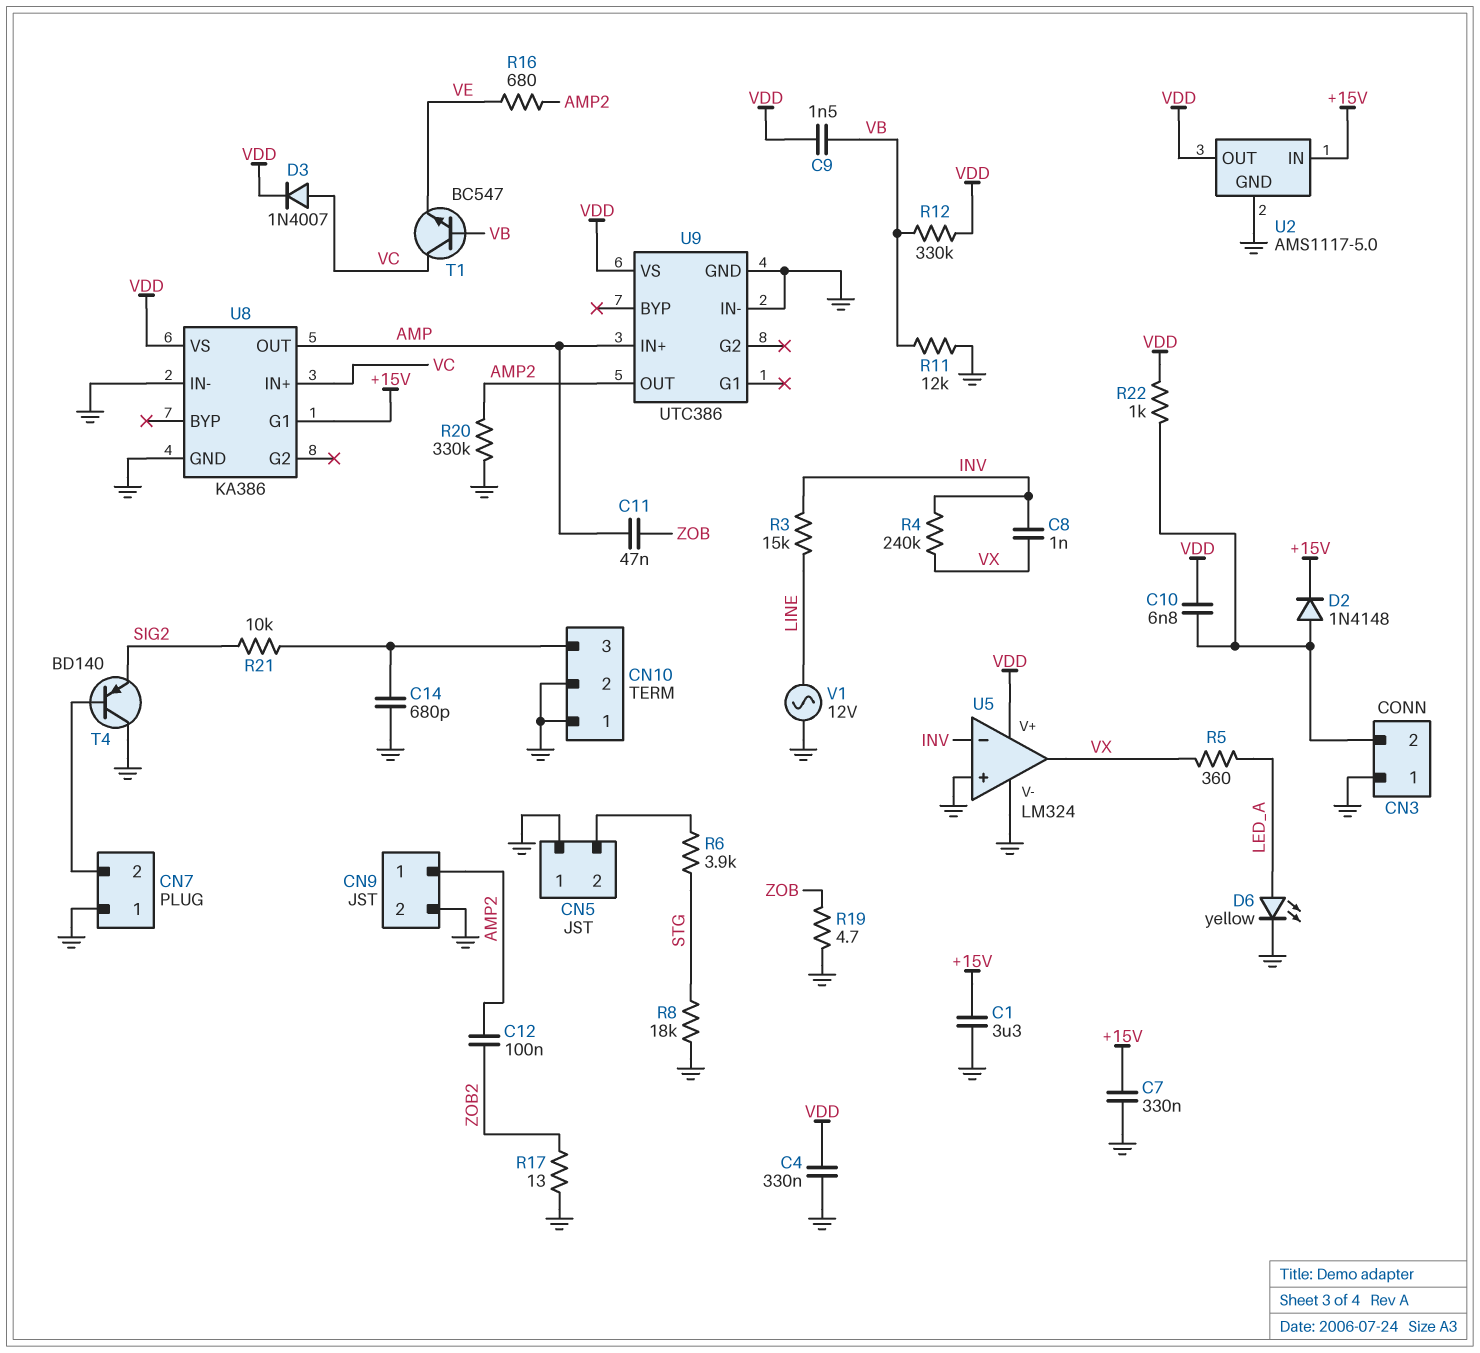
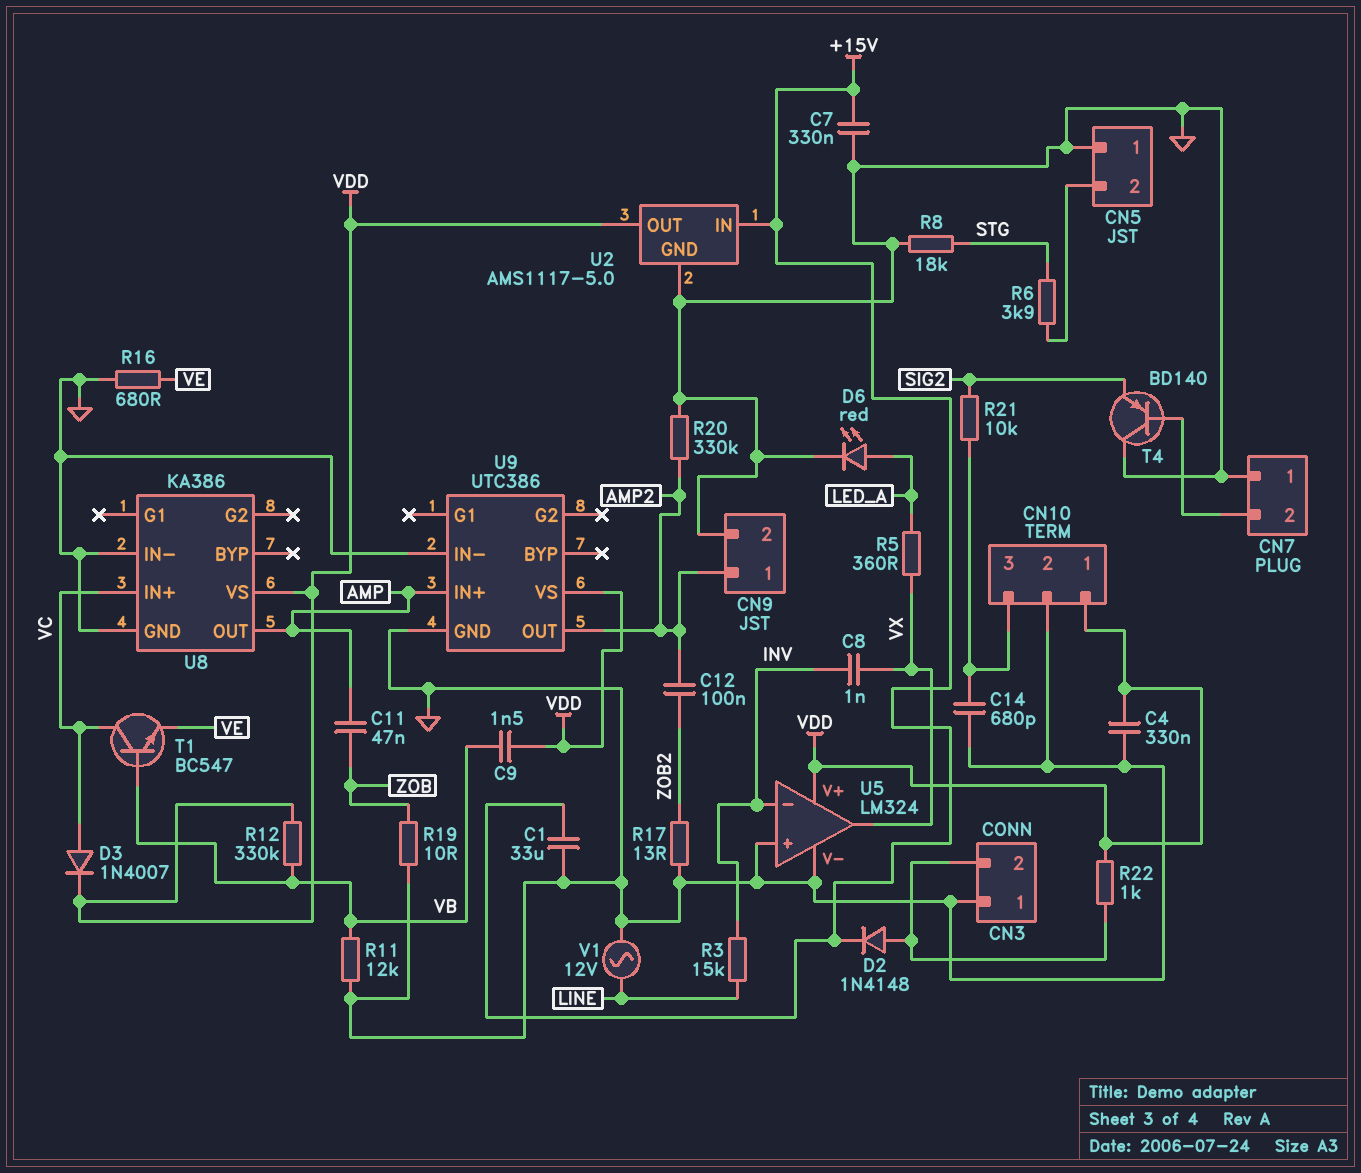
C1: 3.3uF (+15V, GND) -> 33uF (+15V, GND)
C10: 6.8nF (CN3/2, VDD) -> none
CN10 pin 1: GND -> VDD
D6: LED yellow (A LED_A, K GND) -> LED red (A LED_A, K GND)
R4: 240k (INV, VX) -> none
R16: 680 (AMP2, VE) -> 680 (GND, VE)
R19: 4.7 (GND, ZOB) -> 10 (GND, ZOB)
U8 pin G1: +15V -> none

